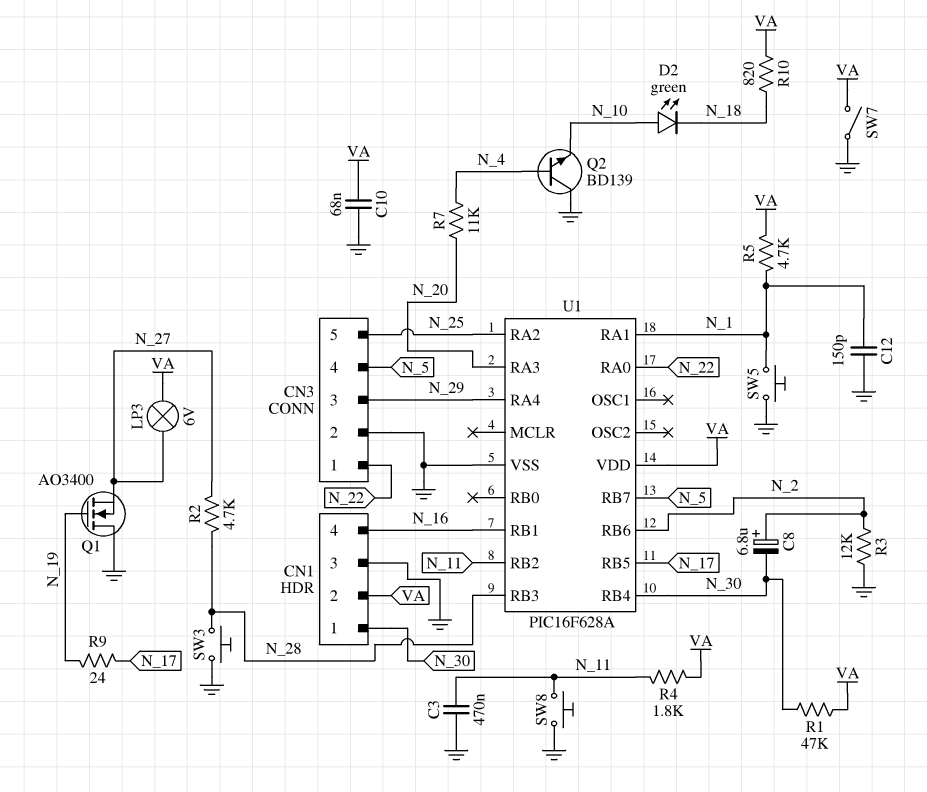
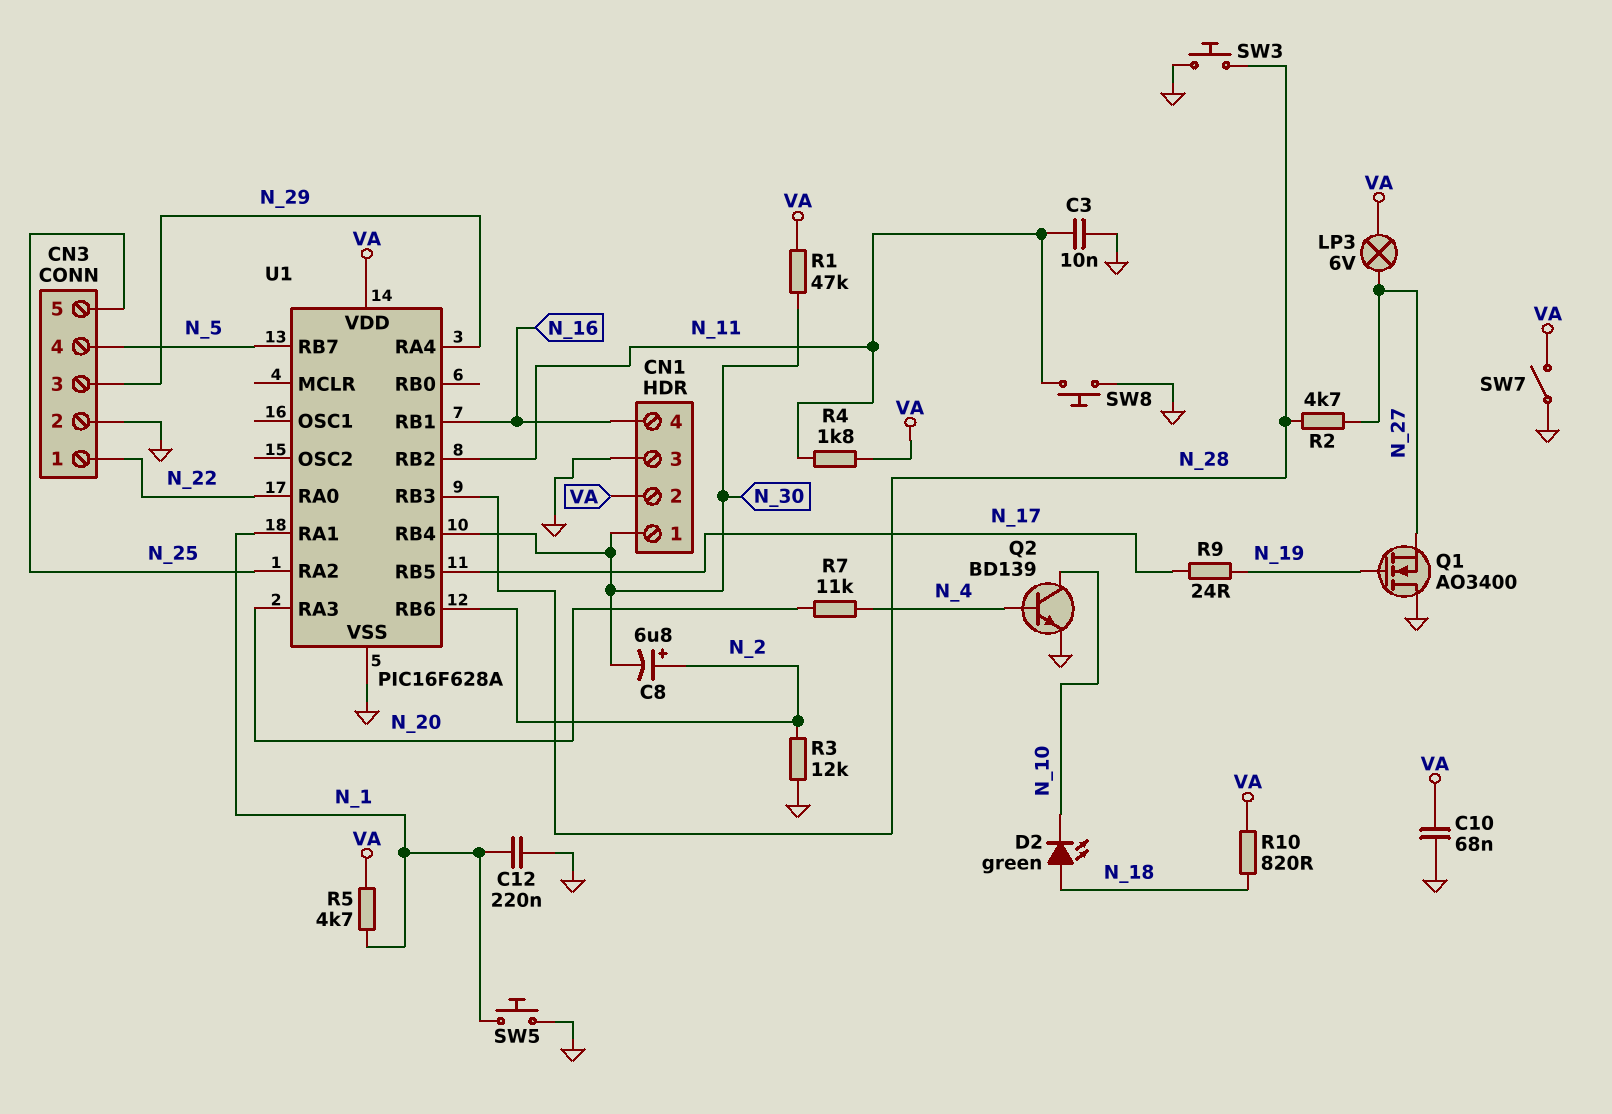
C3: 470nF (GND, N_11) -> 10nF (GND, N_11)
C12: 150pF (GND, N_1) -> 220nF (GND, N_1)
D2: LED green (A N_10, K N_18) -> LED green (A N_18, K N_10)
Q2: NPN BD139 (B N_4, C GND, E N_10) -> NPN BD139 (B N_4, C N_10, E GND)

